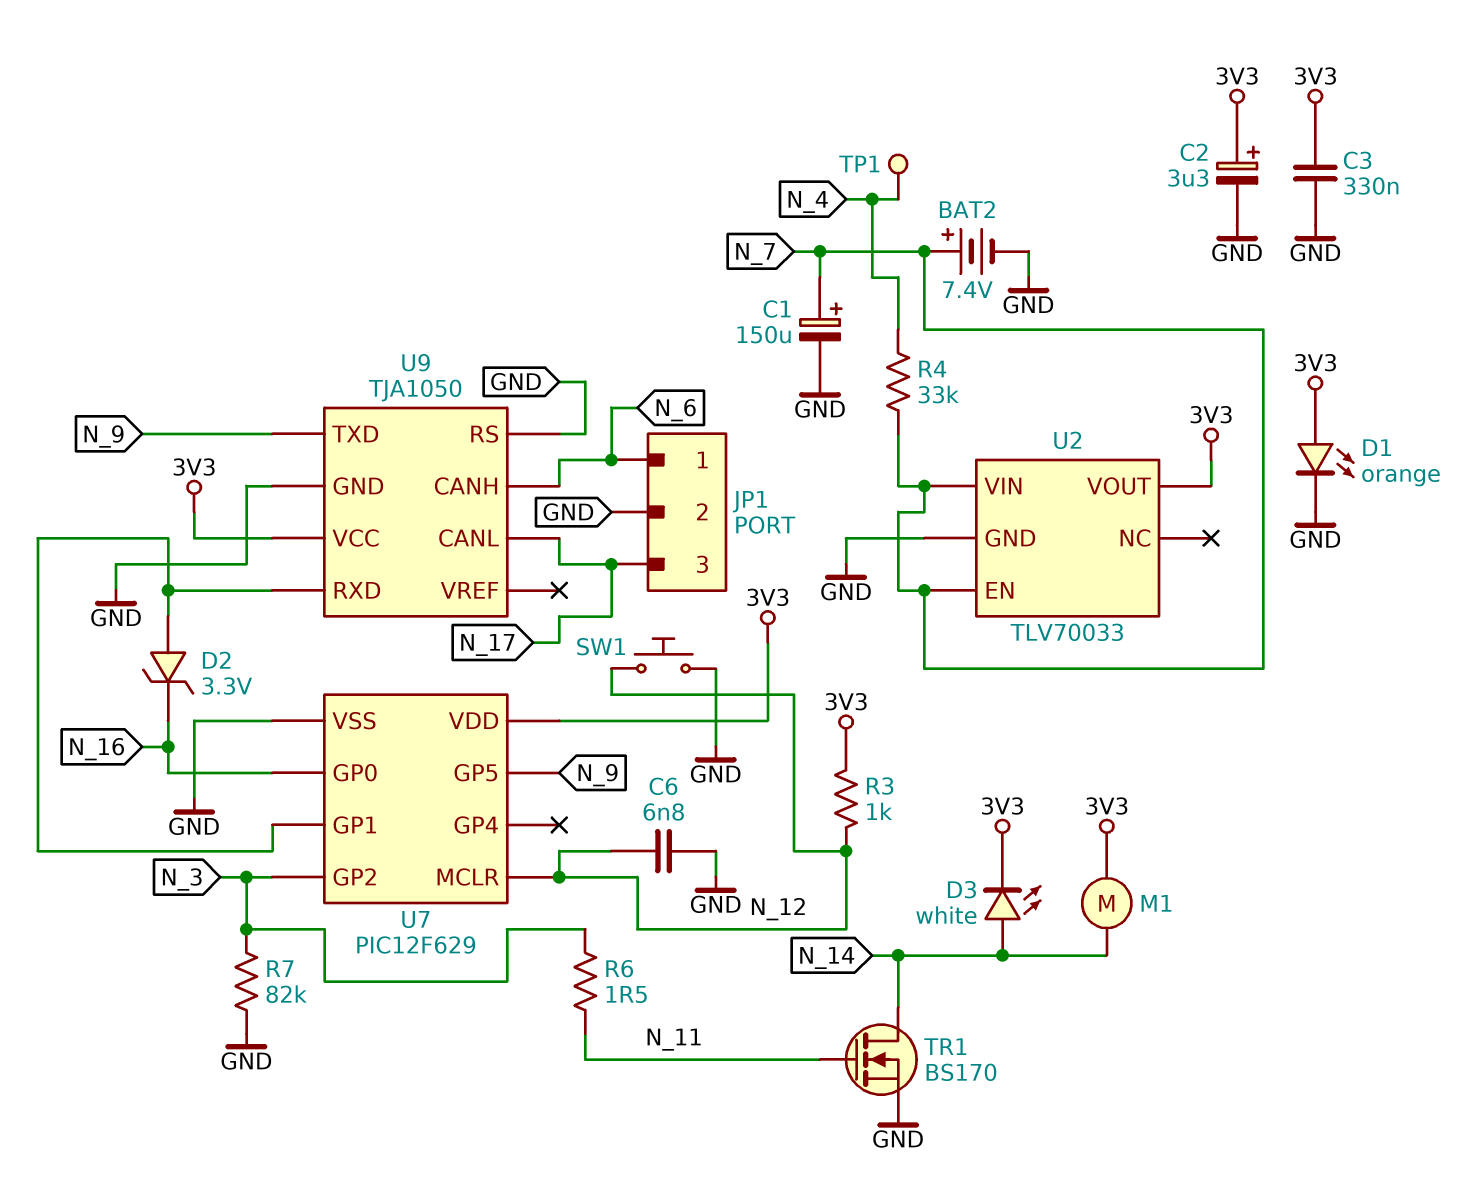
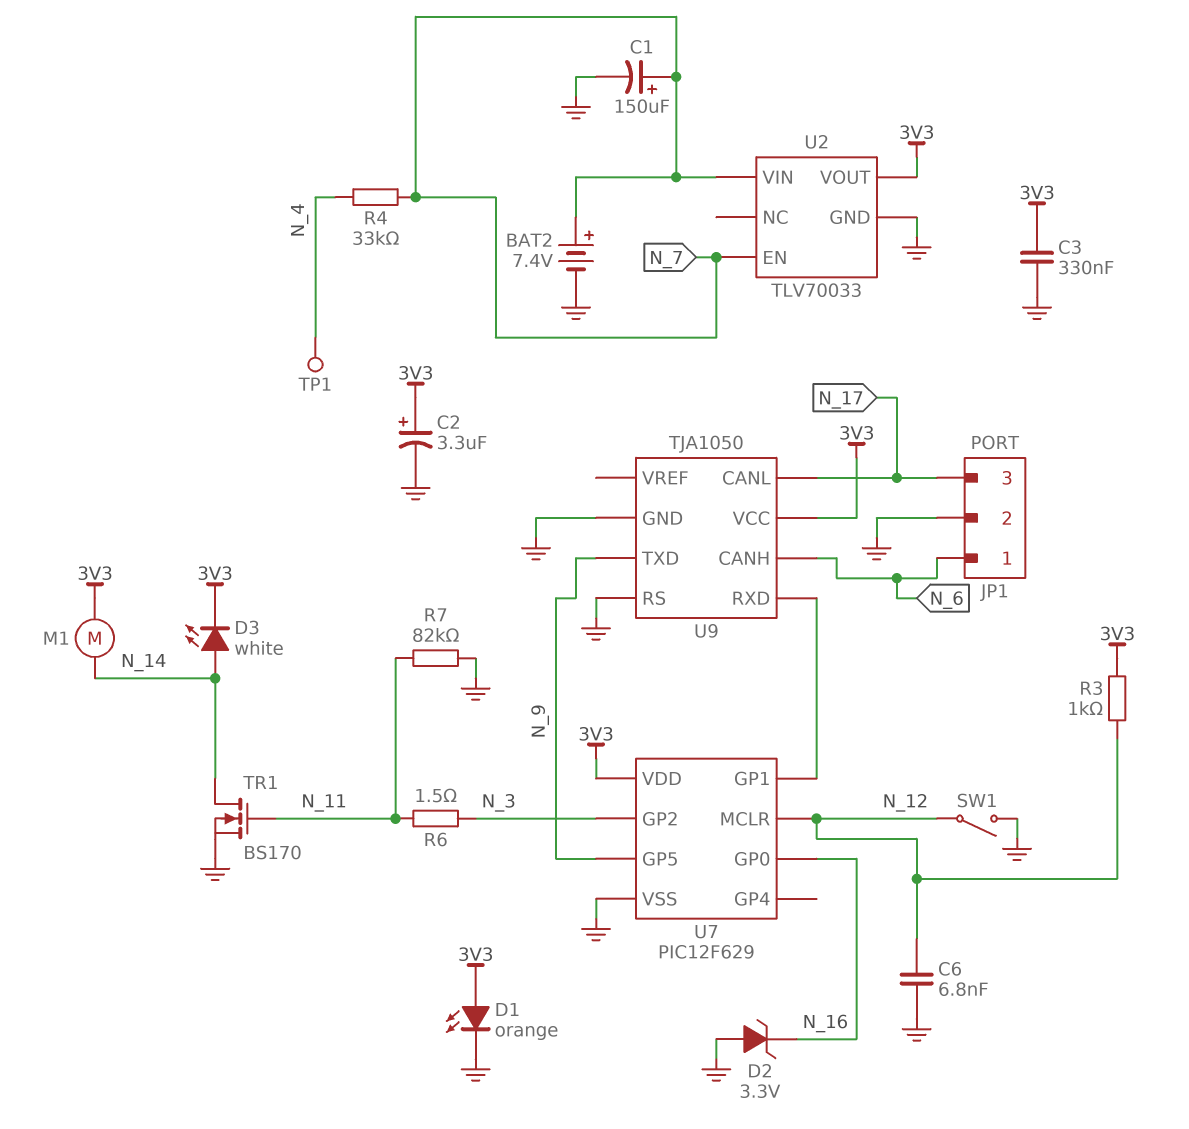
D2: zener 3.3V (A U7/GP1, K N_16) -> zener 3.3V (A GND, K N_16)
R7: 82k (GND, N_3) -> 82k (GND, N_11)
SW1: button (GND, N_12) -> switch (GND, N_12)

